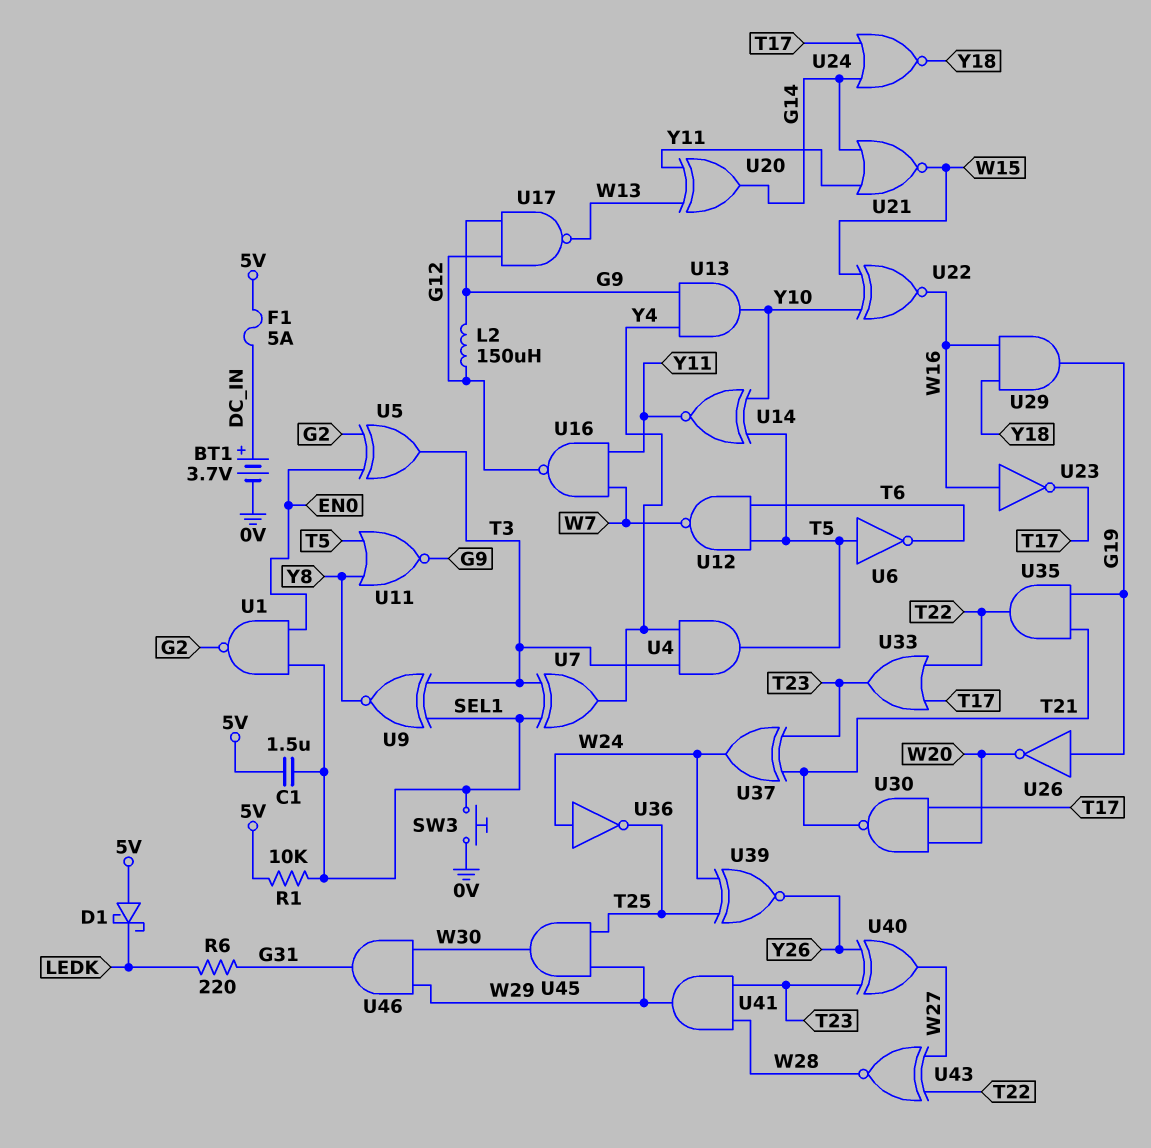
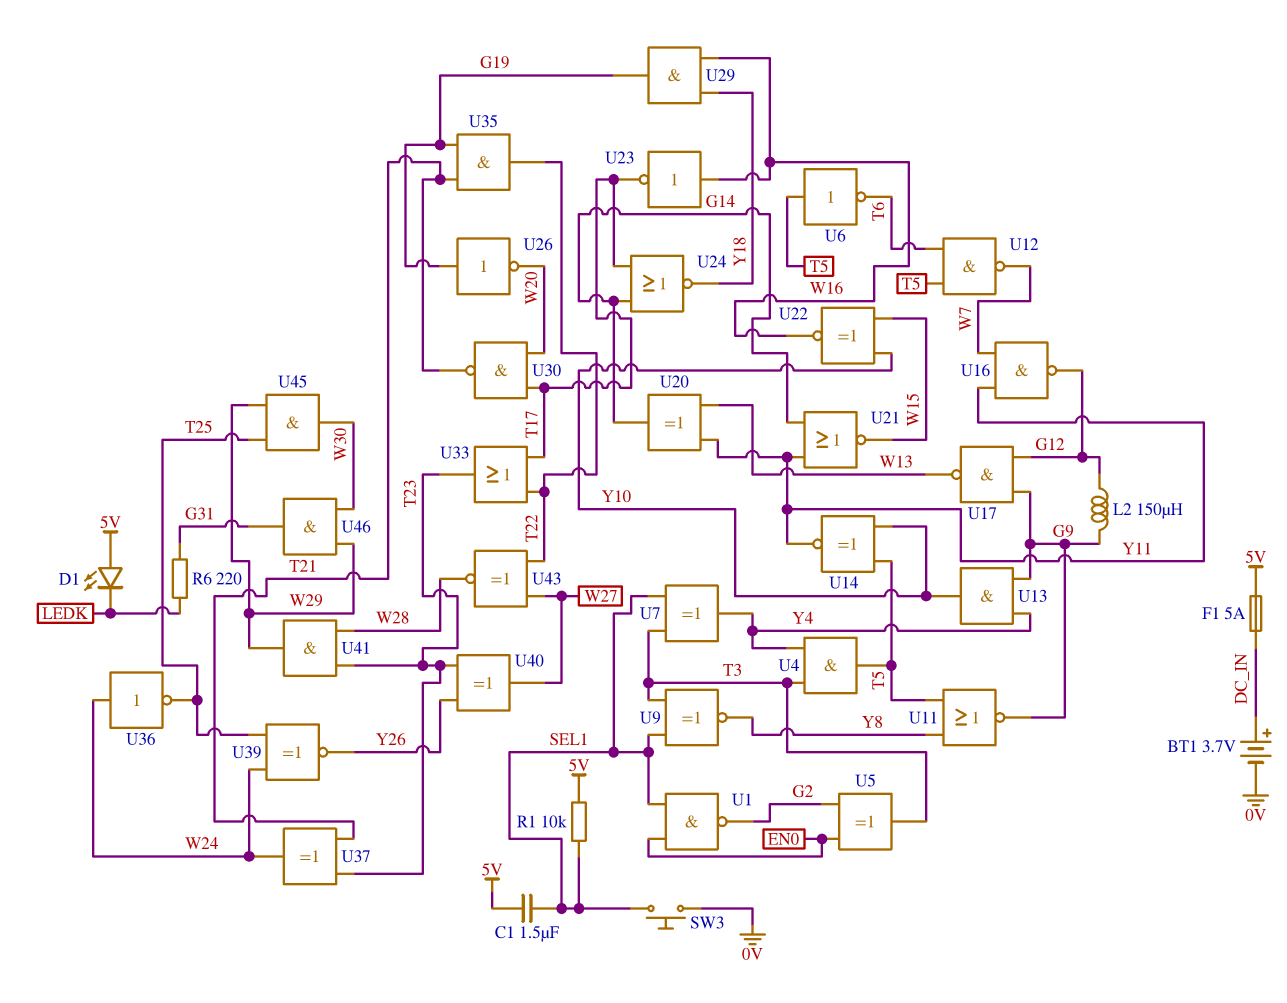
D1: schottky (A 5V, K LEDK) -> LED (A 5V, K LEDK)

